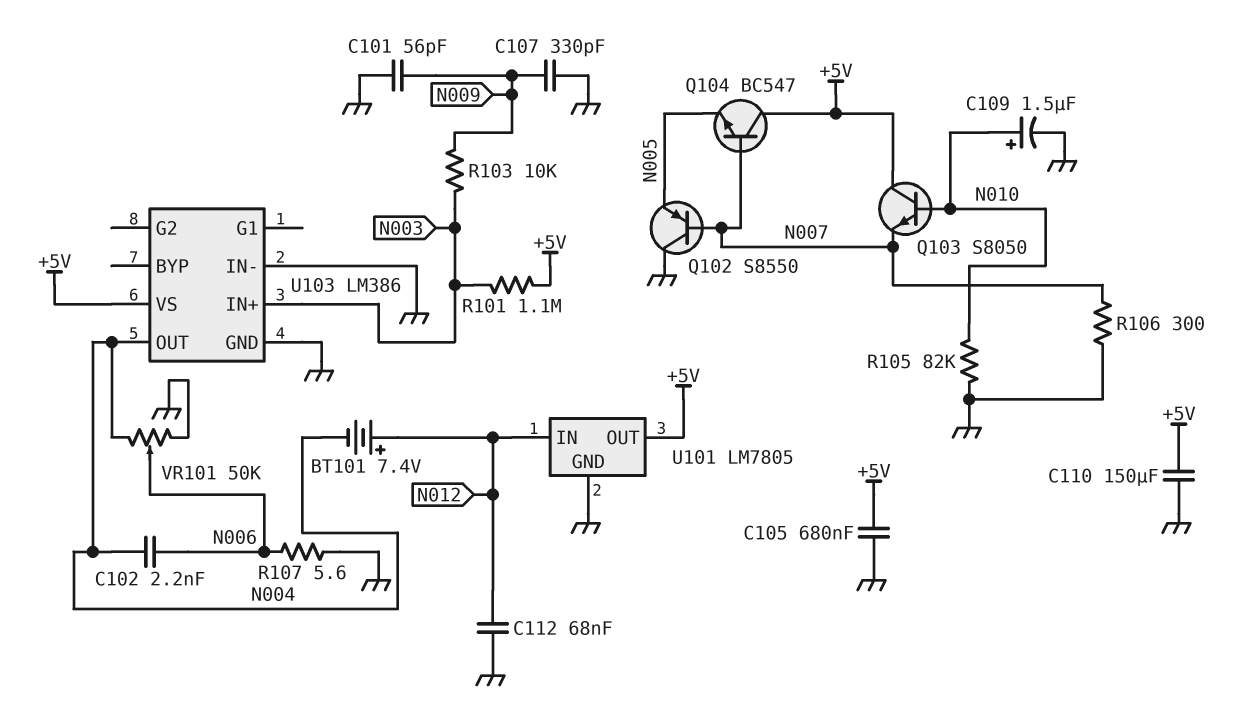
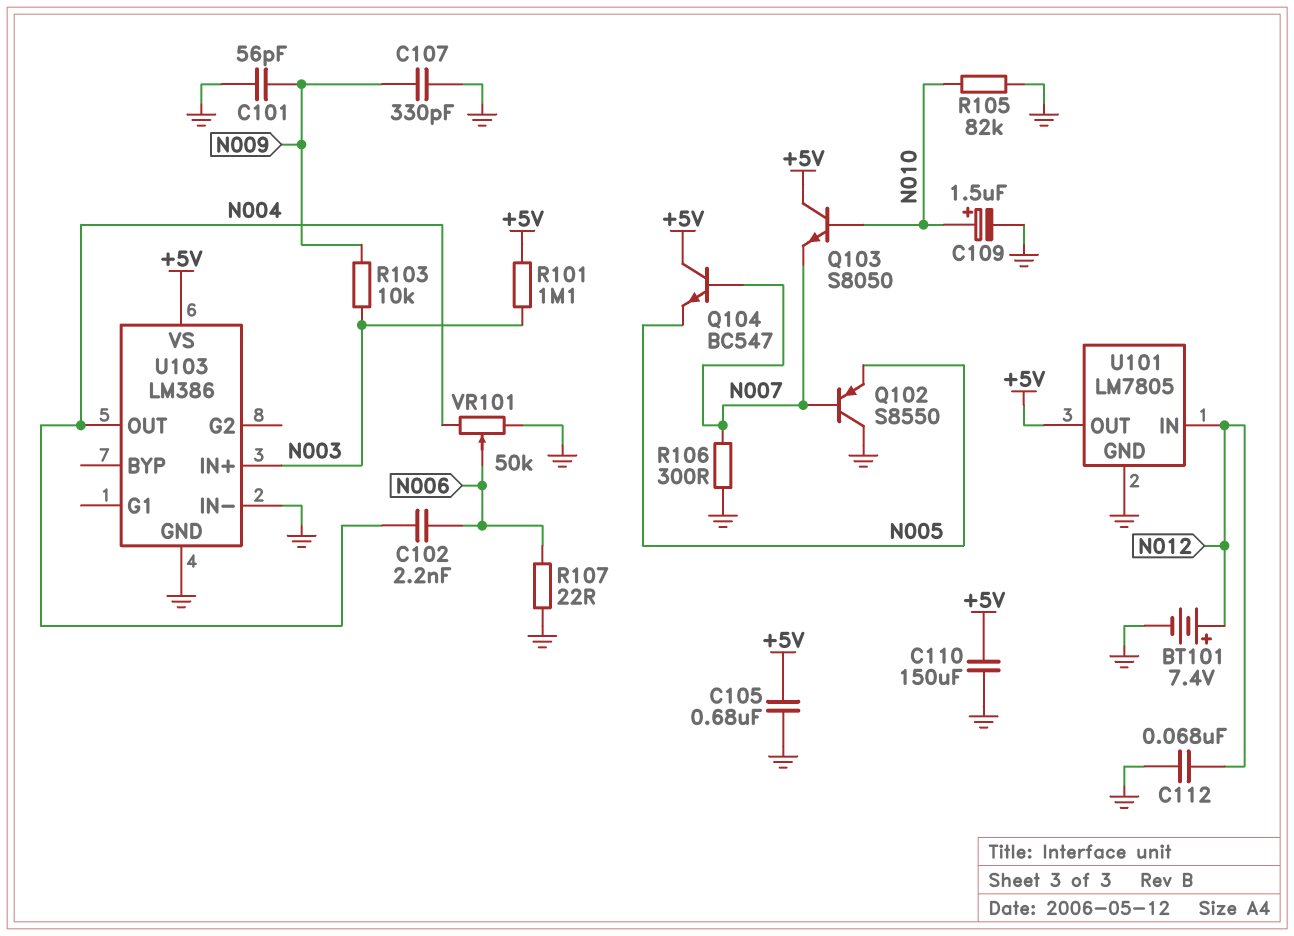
BT101: 7.4V (plus N012, minus N004) -> 7.4V (plus N012, minus GND)
R107: 5.6 (GND, N006) -> 22 (GND, N006)

